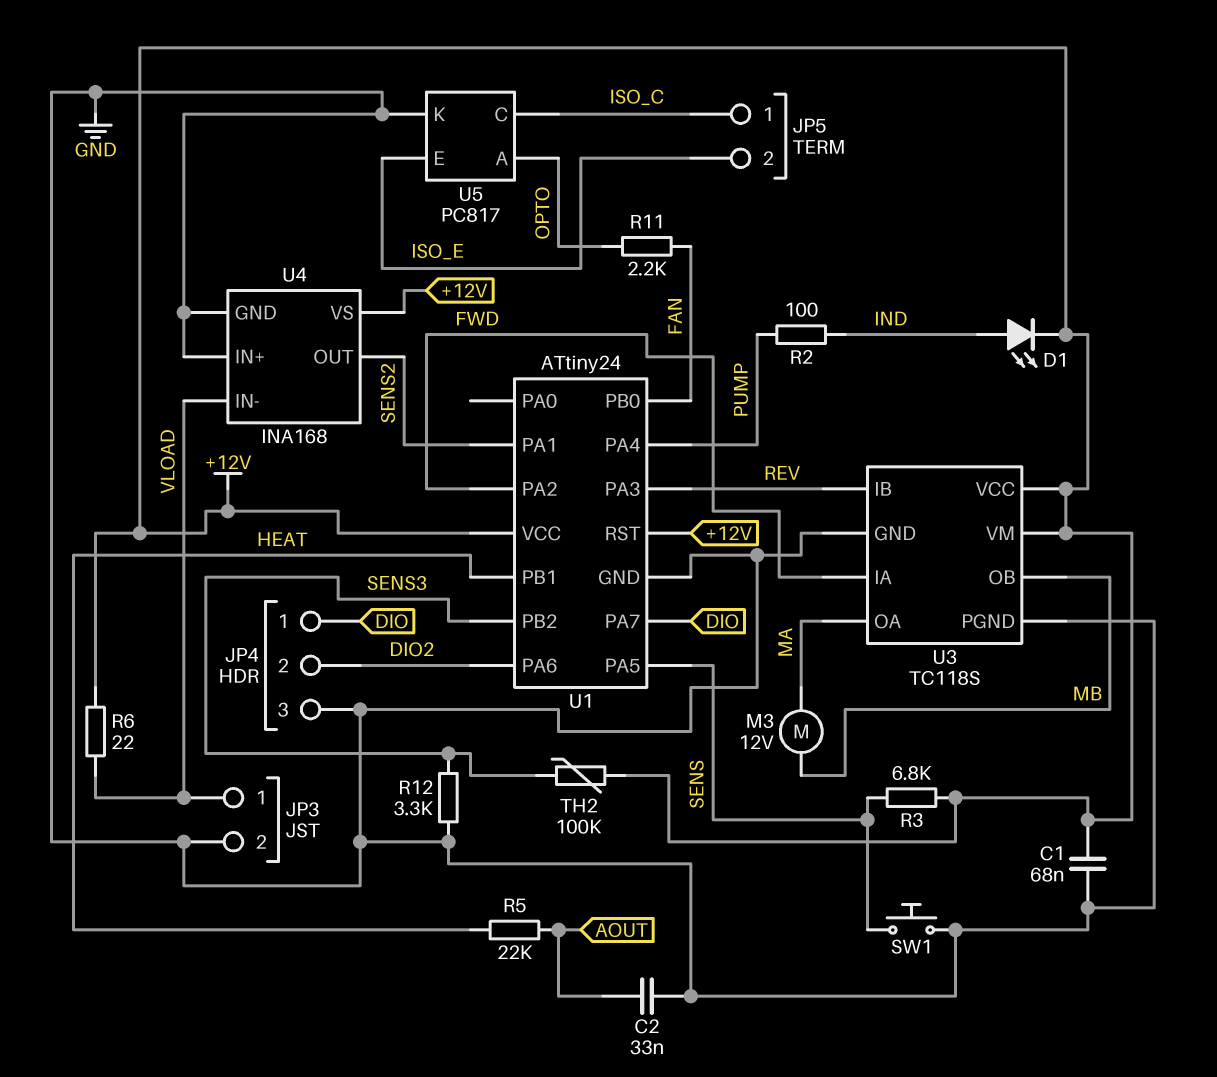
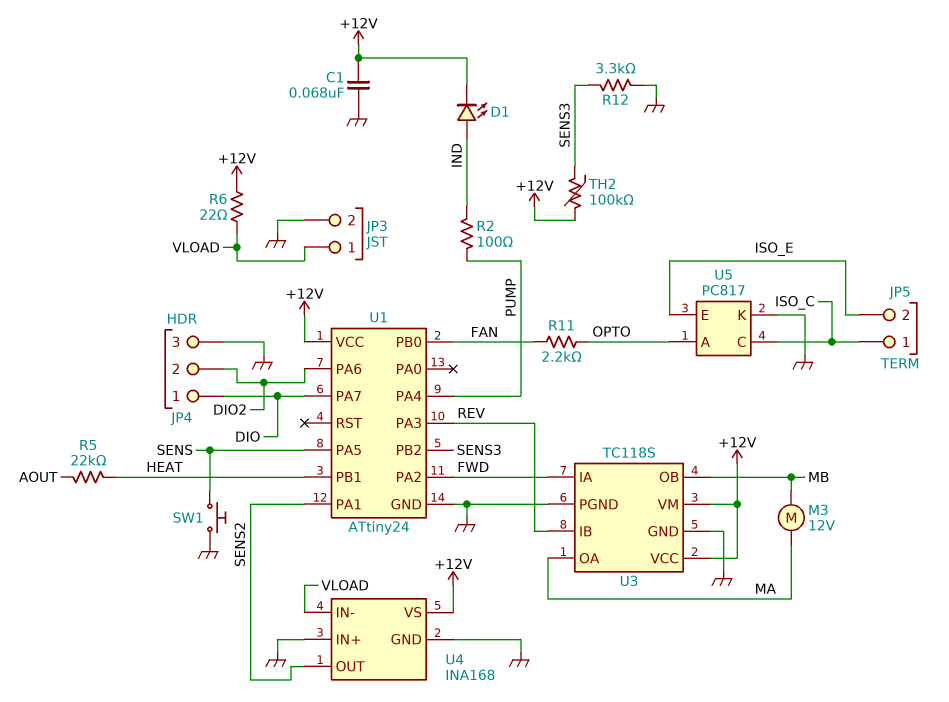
C2: 33nF (AOUT, GND) -> none
R3: 6.8k (+12V, SENS) -> none
U1 pin RST: +12V -> none

